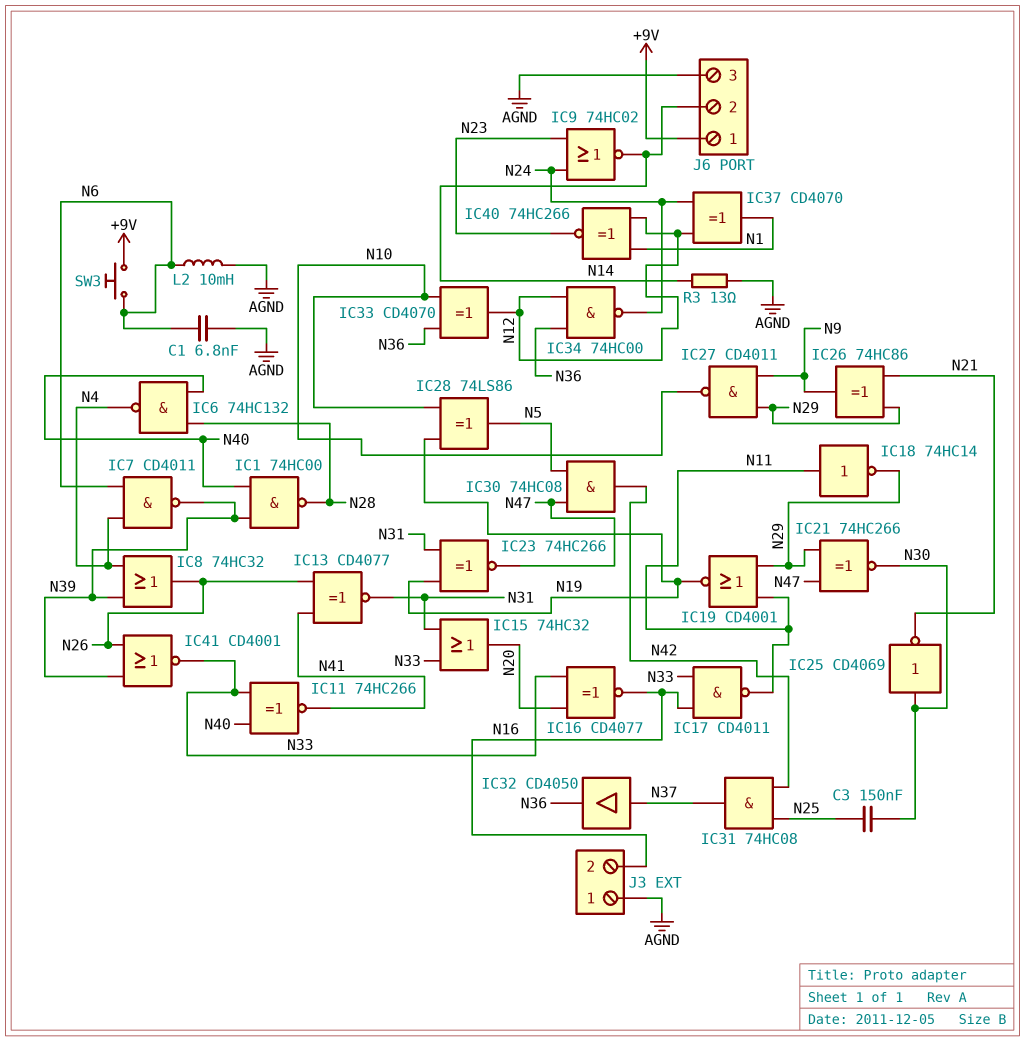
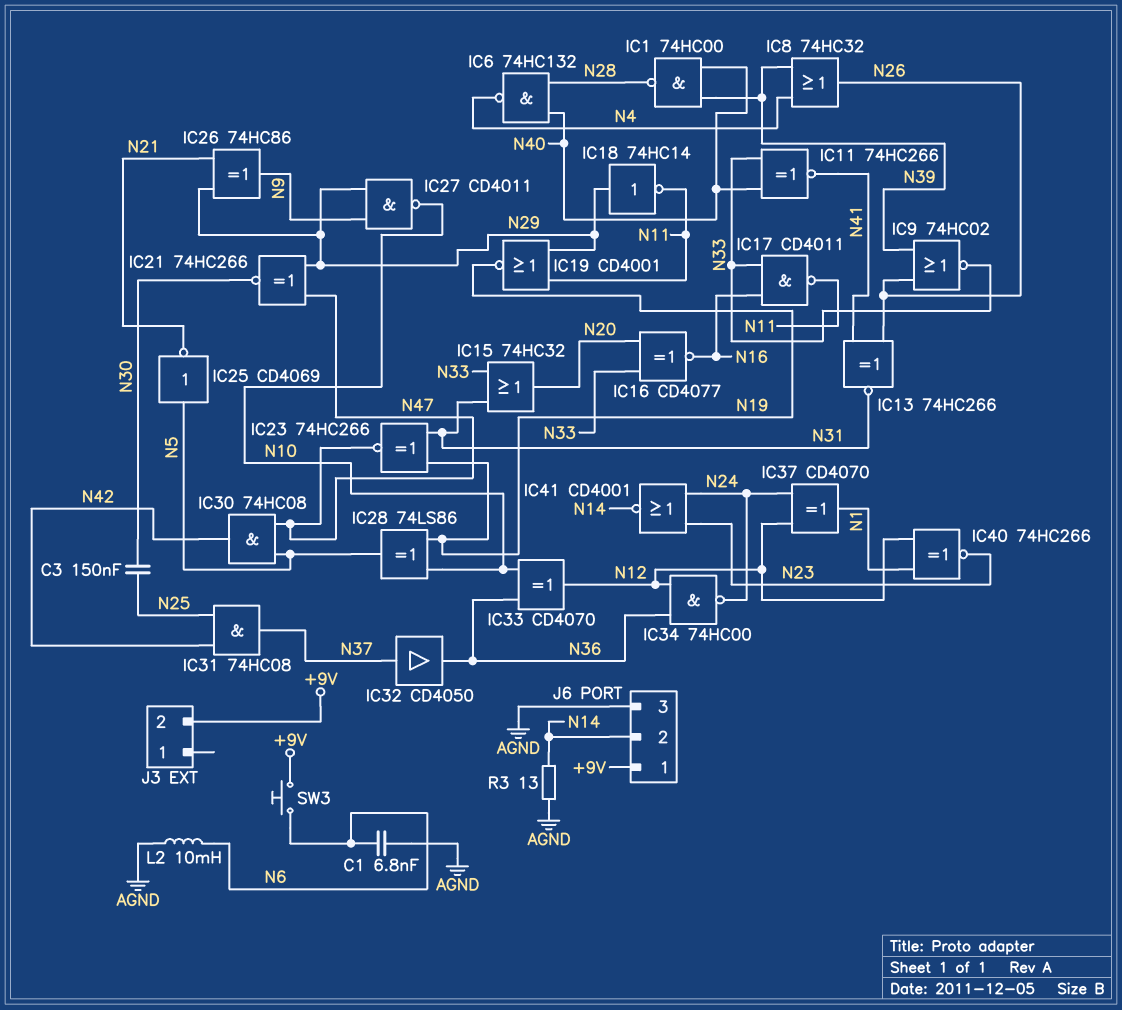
IC7: NAND CD4011 (in N4, in N6, out N39) -> none
IC9: NOR 74HC02 (in N23, in N24, out N14) -> NOR 74HC02 (in N26, in N39, out N33)
IC13: XNOR CD4077 (in N26, in N41, out N31) -> XNOR 74HC266 (in N26, in N41, out N31)
IC18: NOT 74HC14 (in N11, out N29) -> NOT 74HC14 (in N29, out N11)
IC25: NOT CD4069 (in N30, out N21) -> NOT CD4069 (in N5, out N21)
IC41: NOR CD4001 (in N26, in N39, out N33) -> NOR CD4001 (in N23, in N24, out N14)
J3 pin 1: AGND -> none
J3 pin 2: N16 -> +9V

